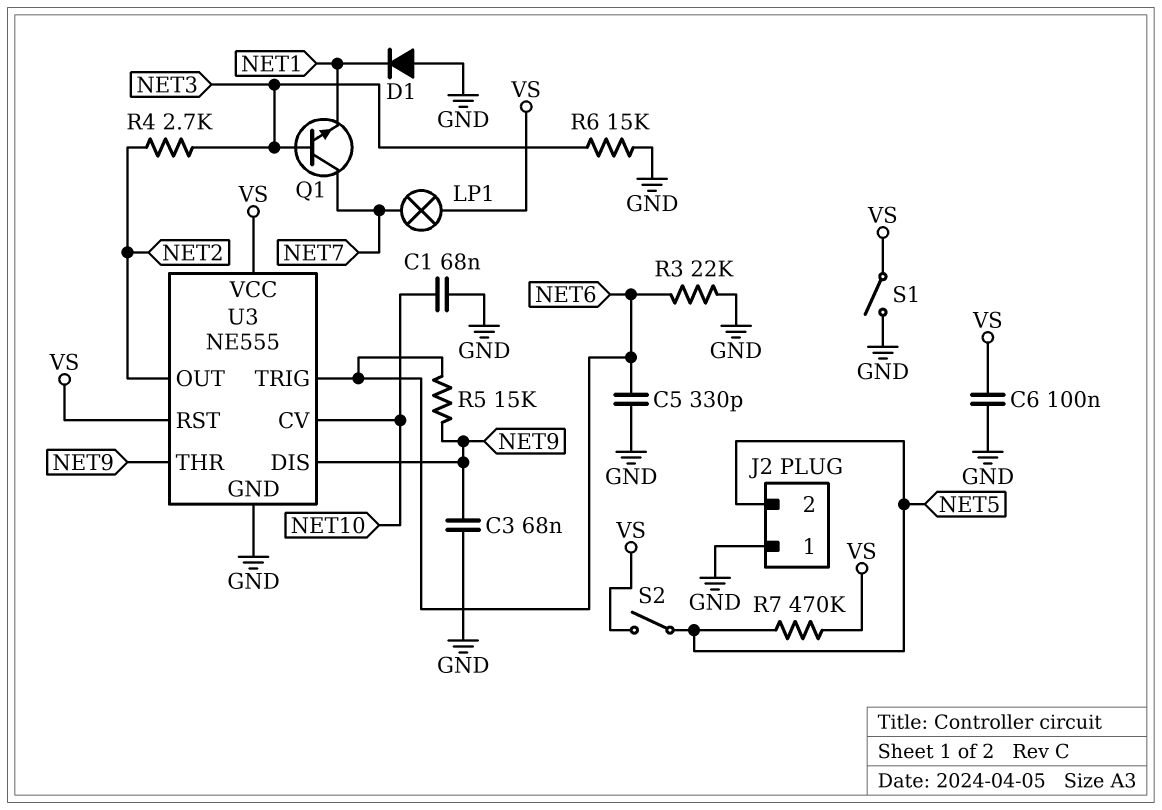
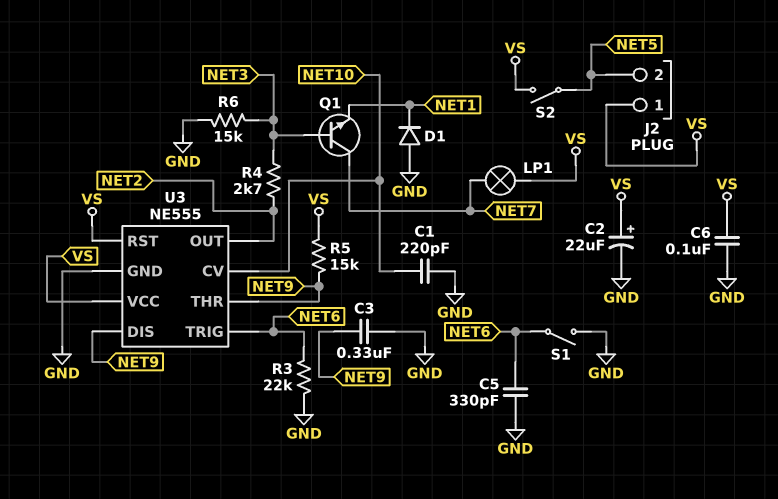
C1: 68nF (GND, NET10) -> 220pF (GND, NET10)
C2: none -> 22uF (plus VS, minus GND)
C3: 68nF (GND, NET9) -> 330nF (GND, NET9)
J2 pin 1: GND -> VS
R5: 15k (NET6, NET9) -> 15k (NET9, VS)
R7: 470k (NET5, VS) -> none
S1: switch (GND, VS) -> switch (GND, NET6)

